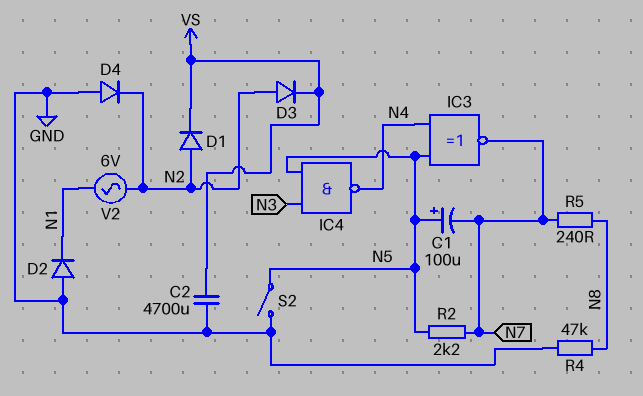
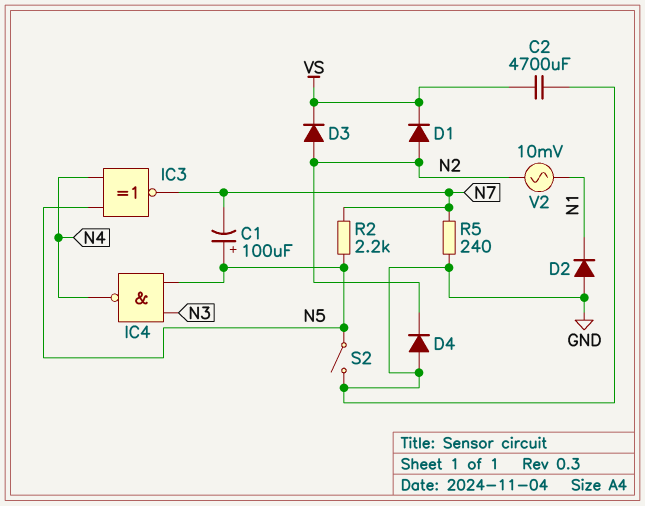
R4: 47k (GND, N8) -> none
R5: 240 (N7, N8) -> 240 (GND, N7)
V2: AC 6V (N1, N2) -> AC 10mV (N1, N2)

